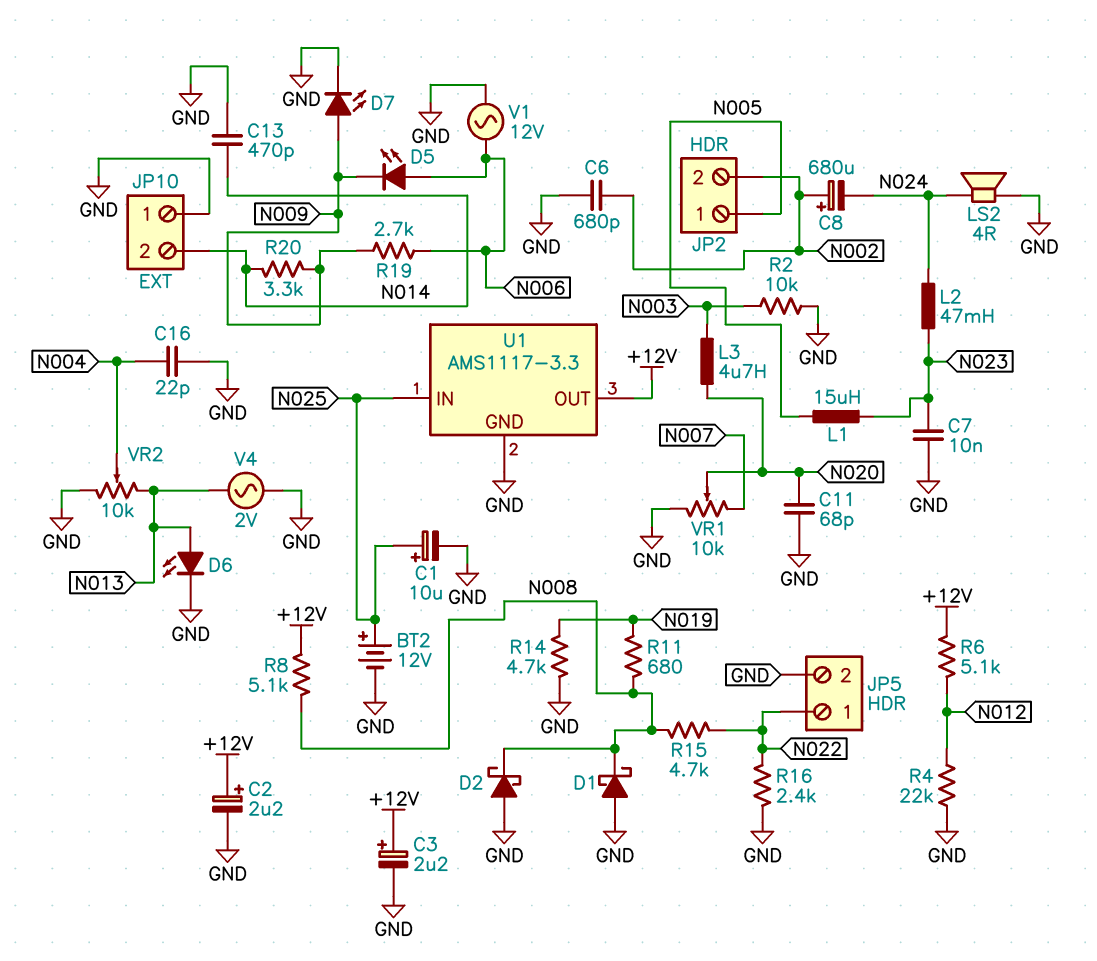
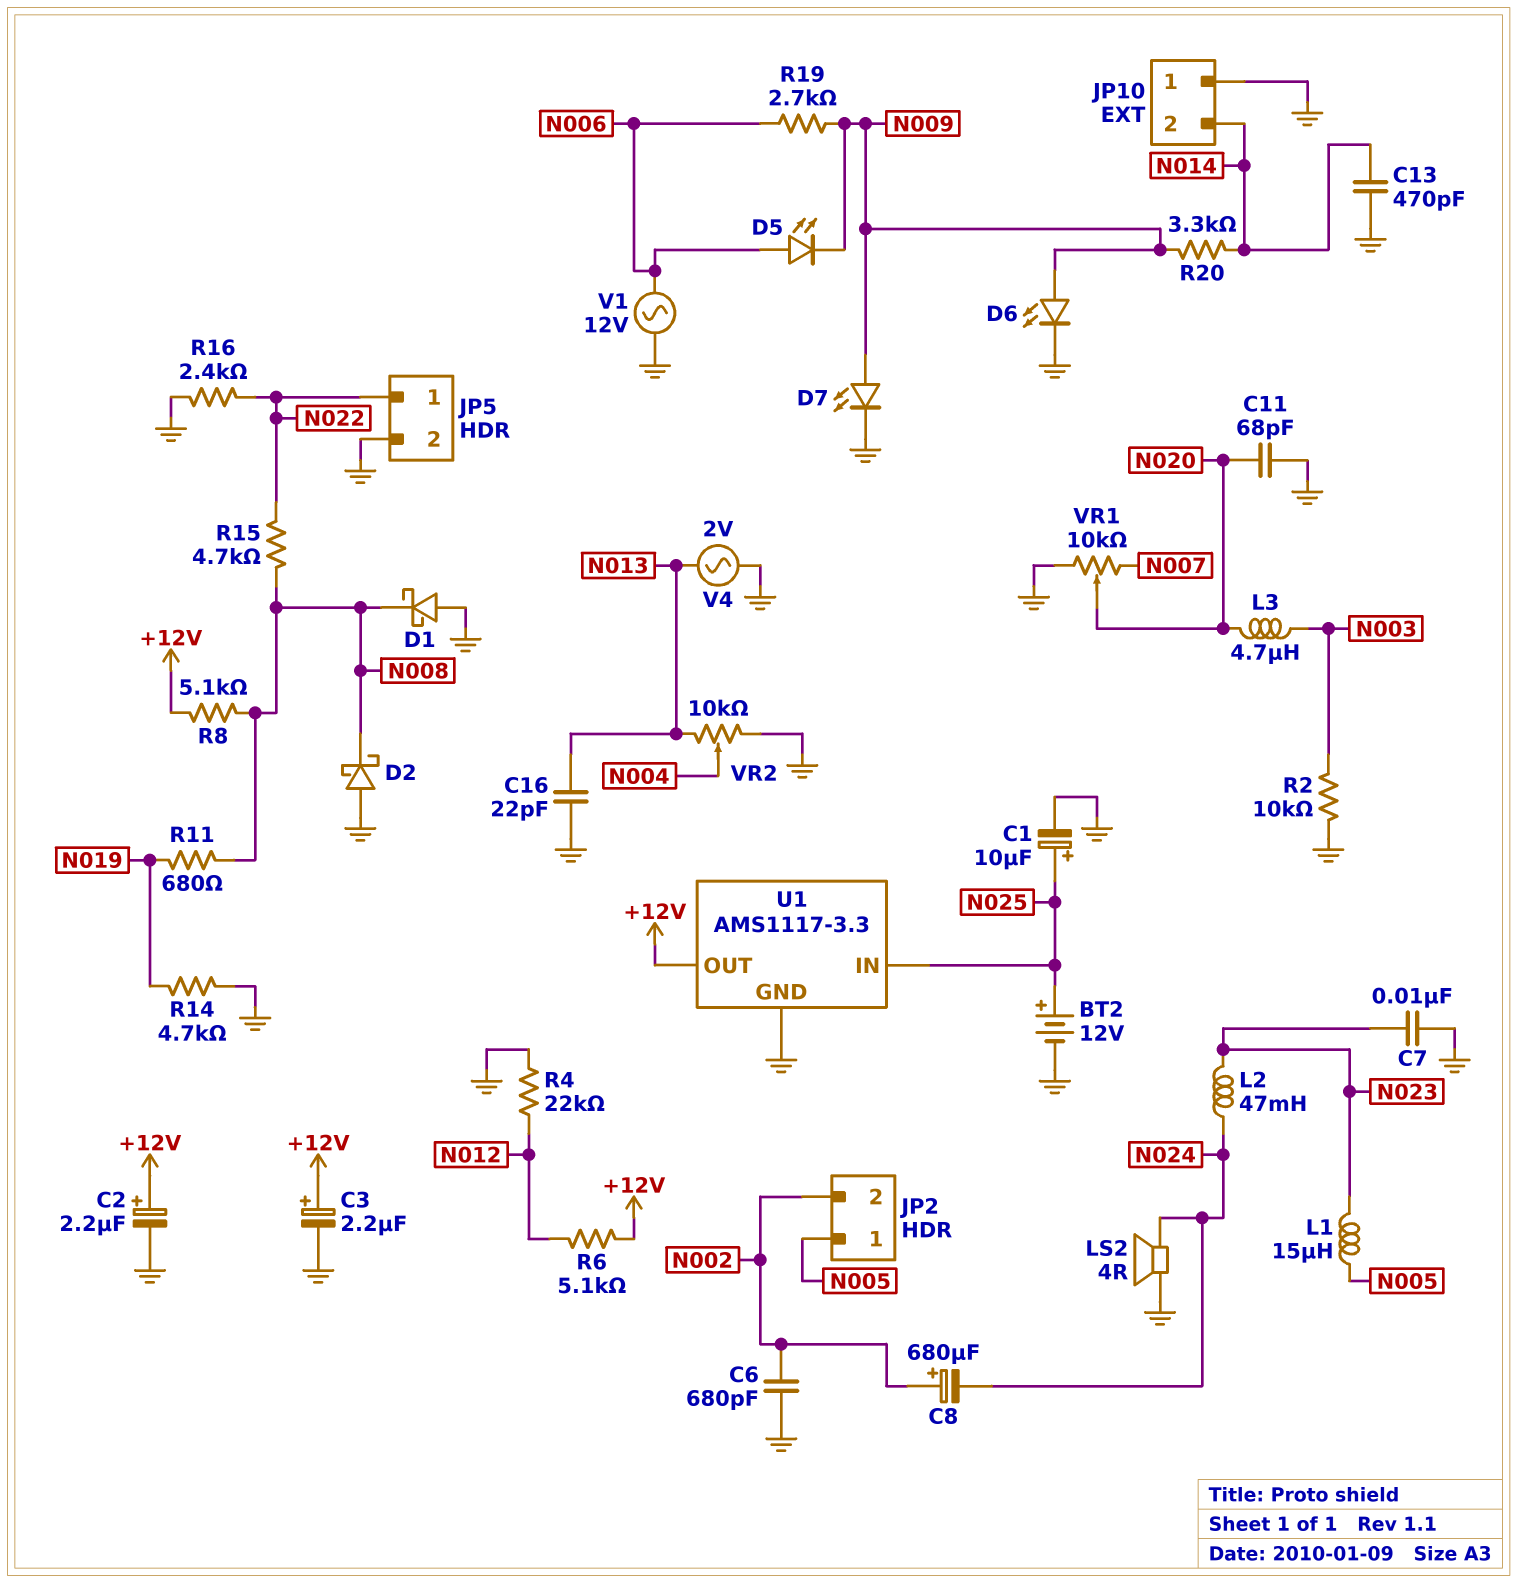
C16: 22pF (GND, N004) -> 22pF (GND, N013)
D6: LED (A N013, K GND) -> LED (A N009, K GND)

